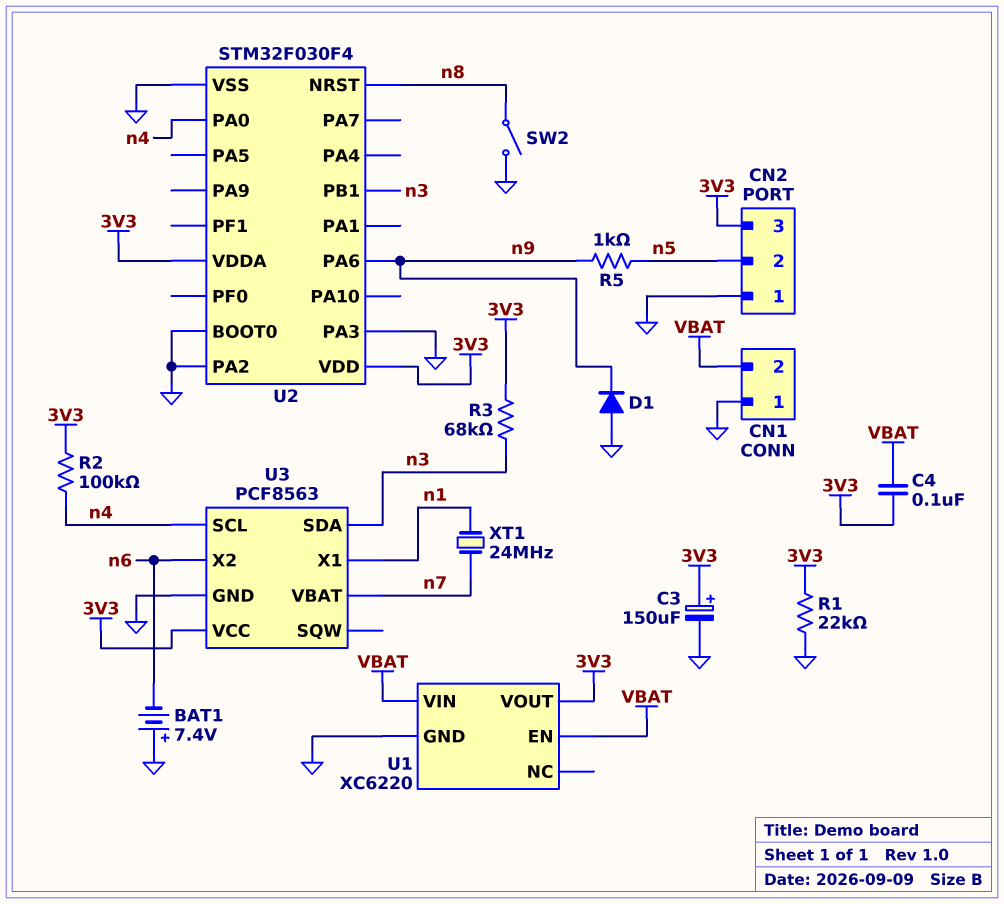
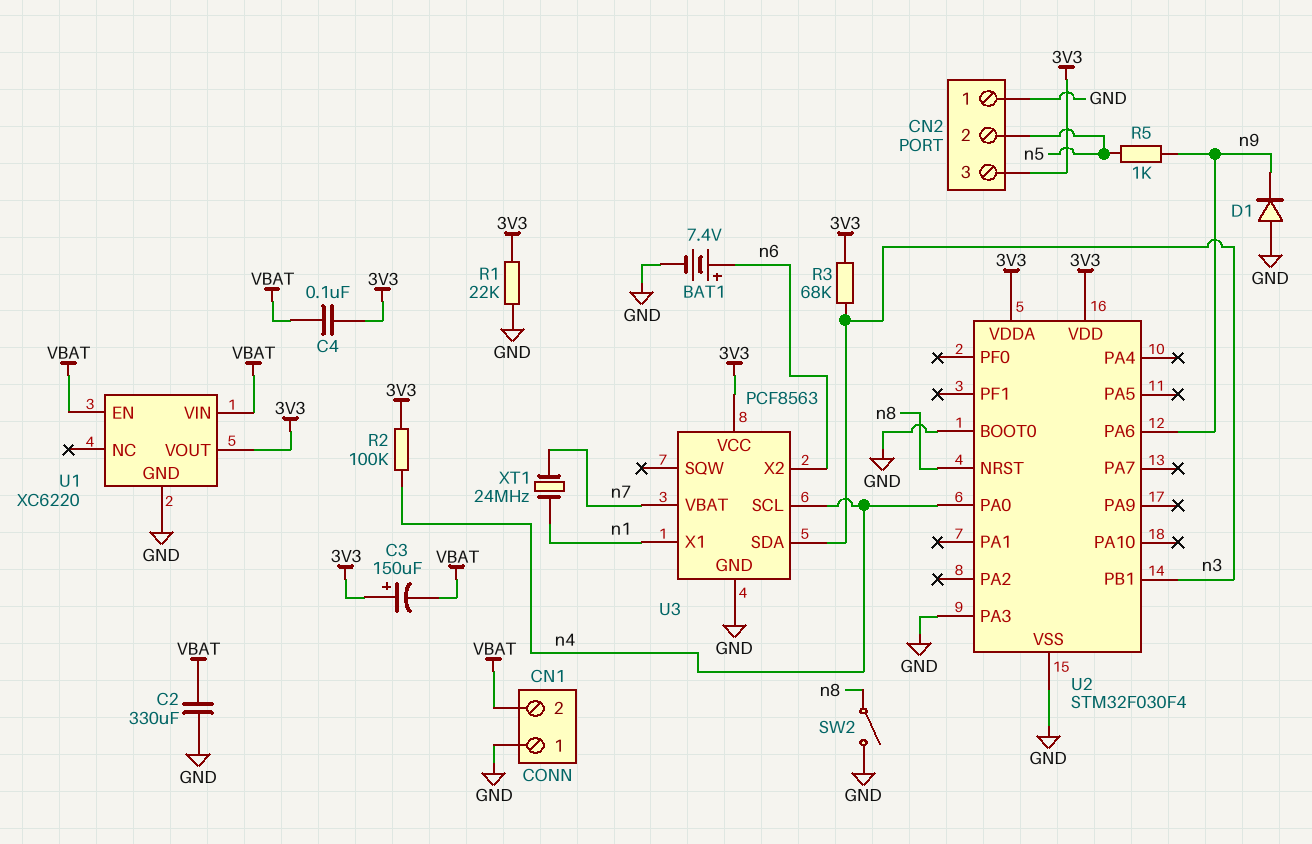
BAT1: 7.4V (plus GND, minus n6) -> 7.4V (plus n6, minus GND)
C2: none -> 330uF (GND, VBAT)
C3: 150uF (plus 3V3, minus GND) -> 150uF (plus 3V3, minus VBAT)
U2 pin PA2: GND -> none

